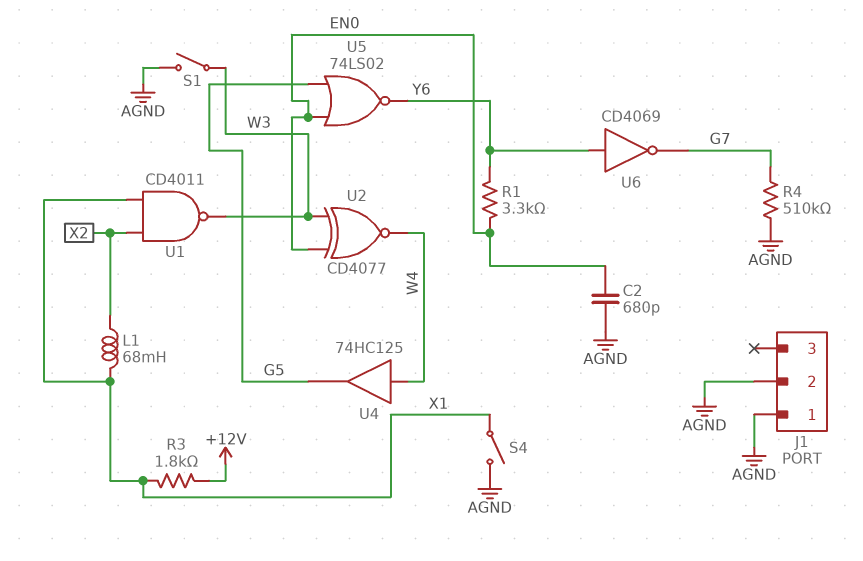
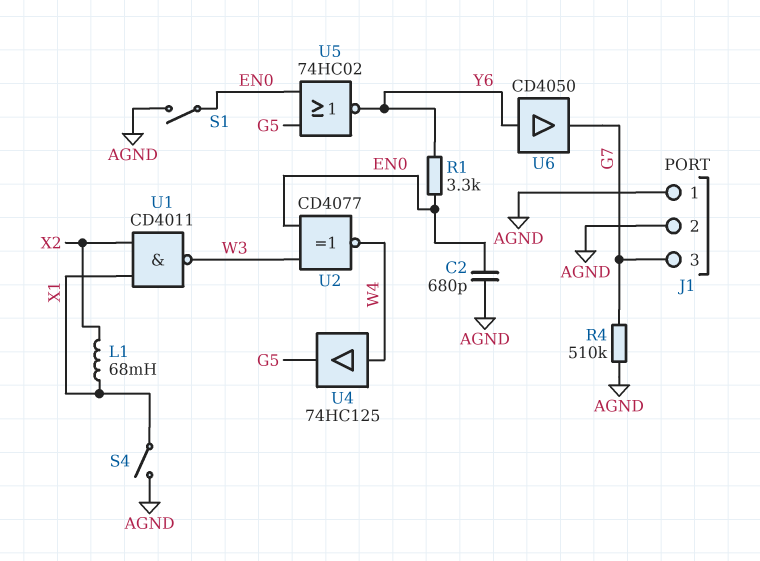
J1 pin 3: none -> G7
R3: 1.8k (+12V, X1) -> none
S1: switch (AGND, W3) -> switch (AGND, EN0)
U5: NOR 74LS02 (in EN0, in G5, out Y6) -> NOR 74HC02 (in EN0, in G5, out Y6)
U6: NOT CD4069 (in Y6, out G7) -> buffer CD4050 (in Y6, out G7)

